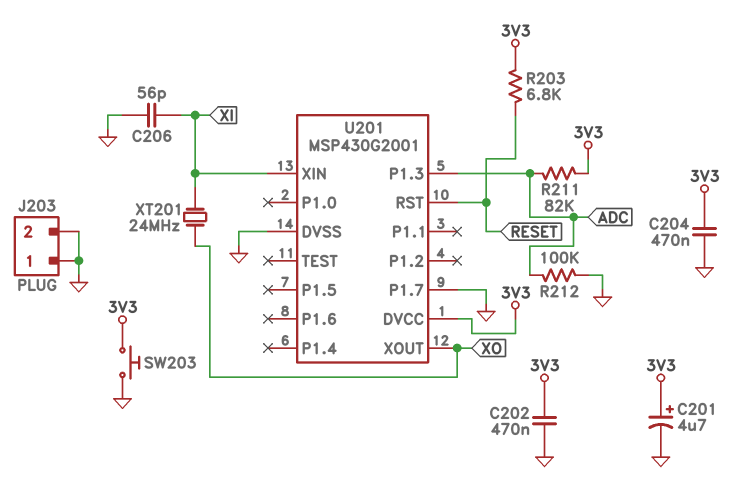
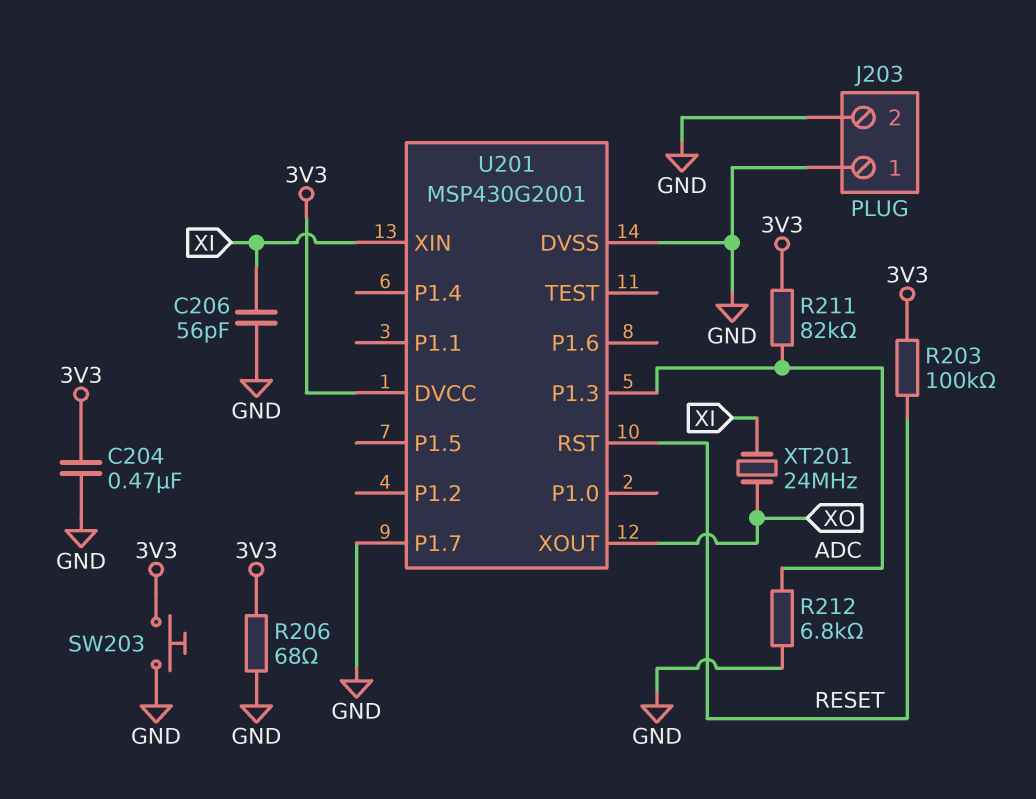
C201: 4.7uF (plus 3V3, minus GND) -> none
C202: 470nF (3V3, GND) -> none
R203: 6.8k (3V3, RESET) -> 100k (3V3, RESET)
R206: none -> 68 (3V3, GND)
R212: 100k (ADC, GND) -> 6.8k (ADC, GND)

